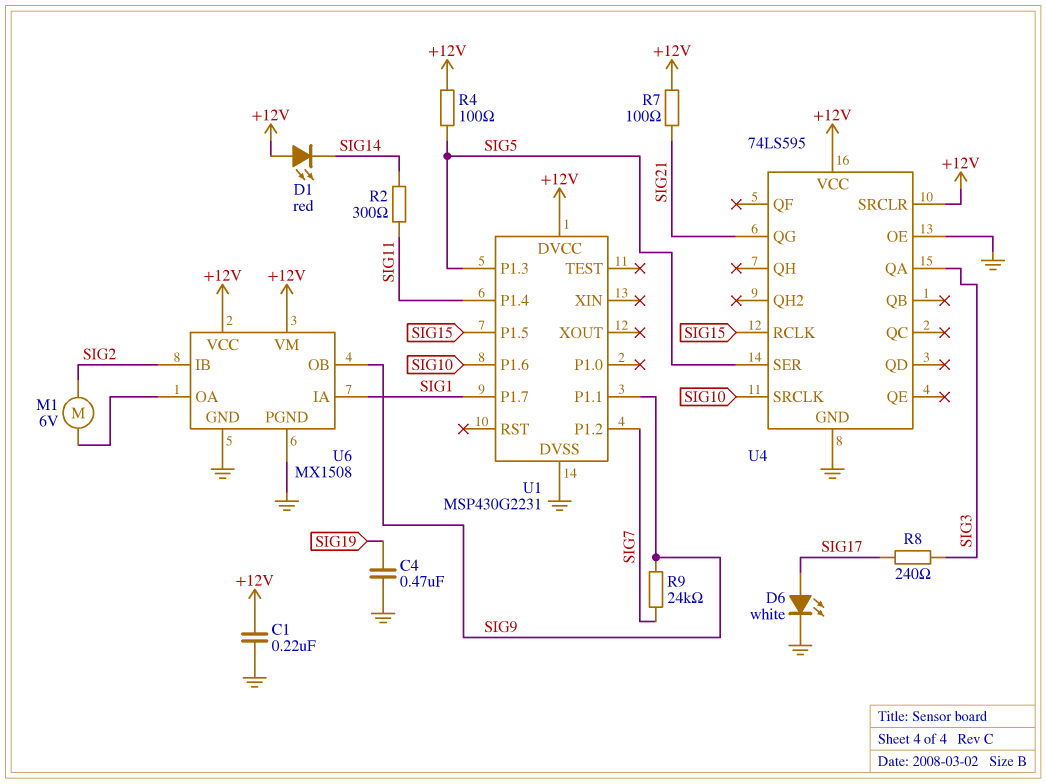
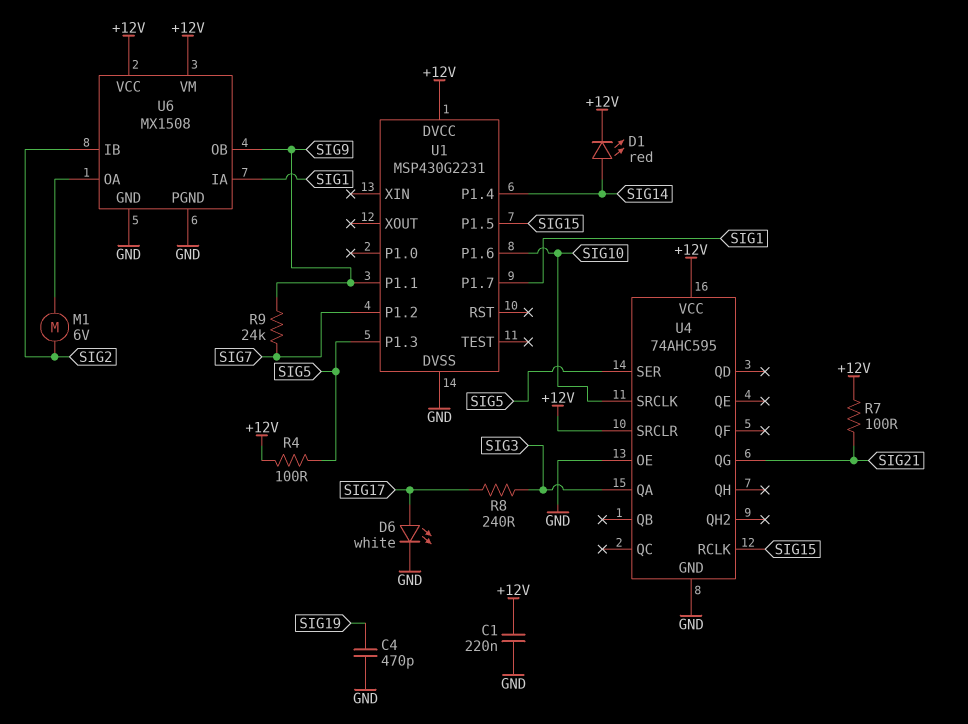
C4: 470nF (GND, SIG19) -> 470pF (GND, SIG19)
D1: LED red (A +12V, K SIG14) -> LED red (A SIG14, K +12V)
R2: 300 (SIG11, SIG14) -> none
U1 pin P1.4: SIG11 -> SIG14
U4: 74LS595 -> 74AHC595

